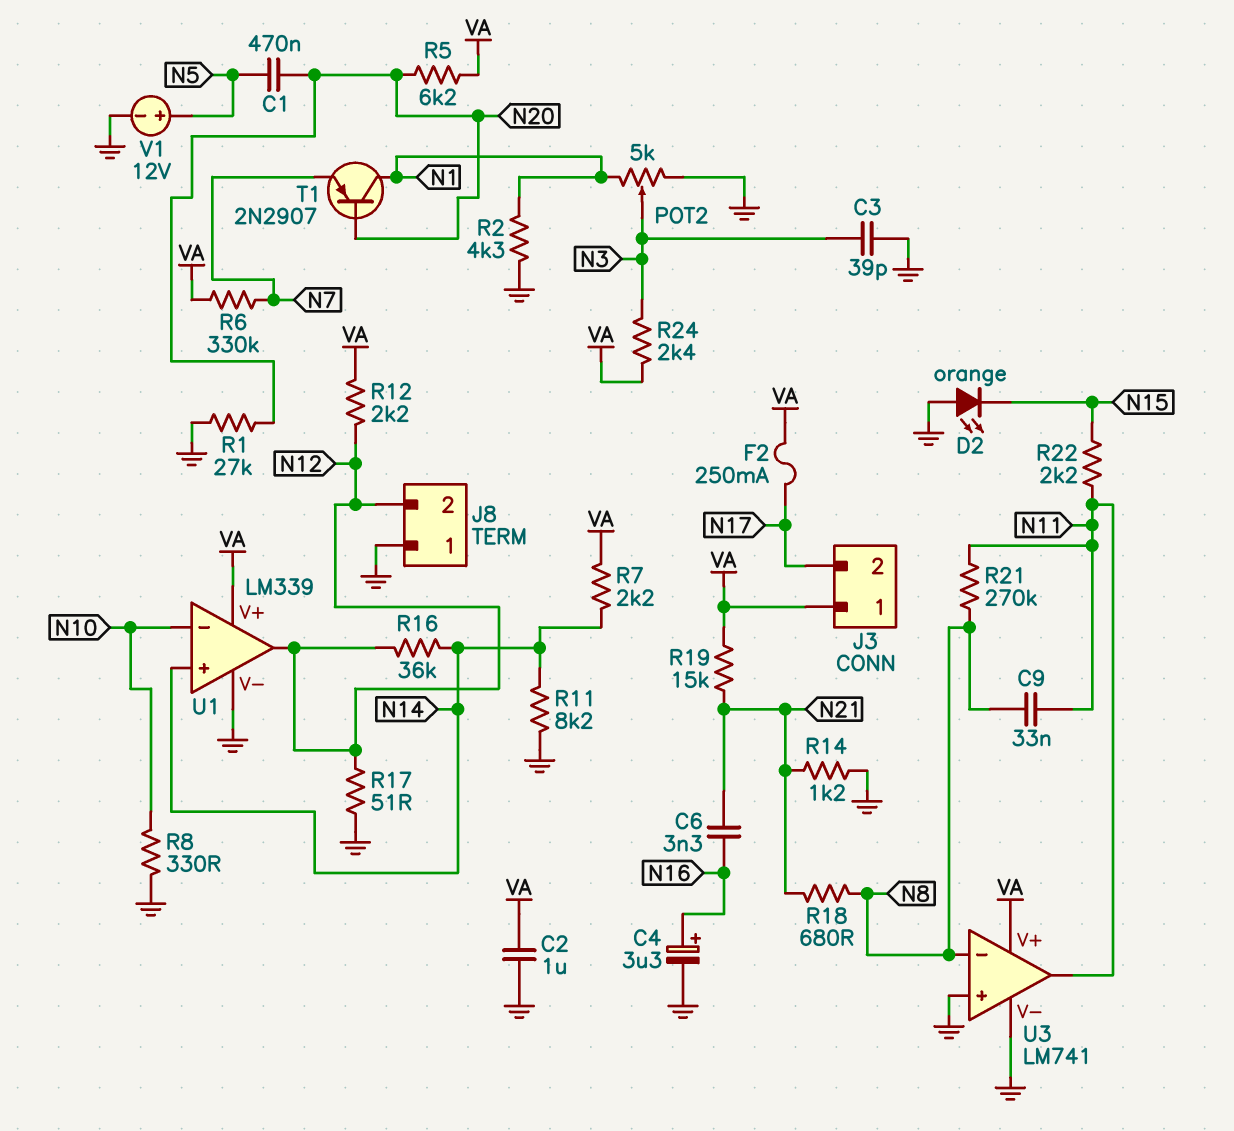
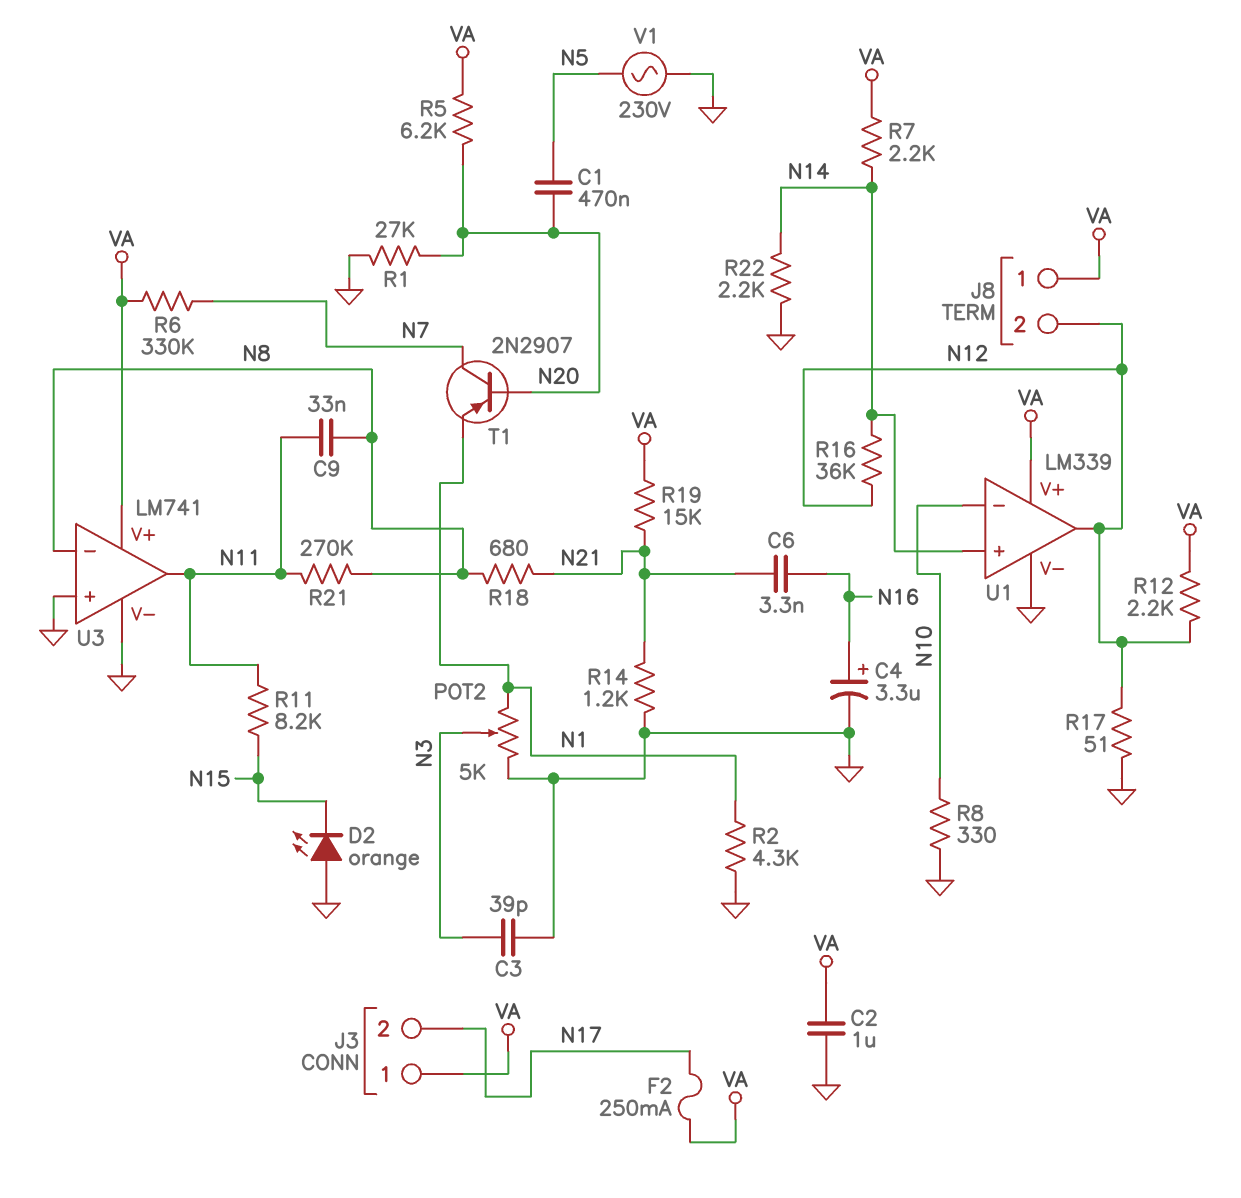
J8 pin 1: GND -> VA
R11: 8.2k (GND, N14) -> 8.2k (N11, N15)
R22: 2.2k (N11, N15) -> 2.2k (GND, N14)
R24: 2.4k (N3, VA) -> none
T1: PNP 2N2907 (B N20, C N1, E N7) -> PNP 2N2907 (B N20, C N7, E N1)
V1: 12V (plus N5, minus GND) -> AC 230V (GND, N5)

